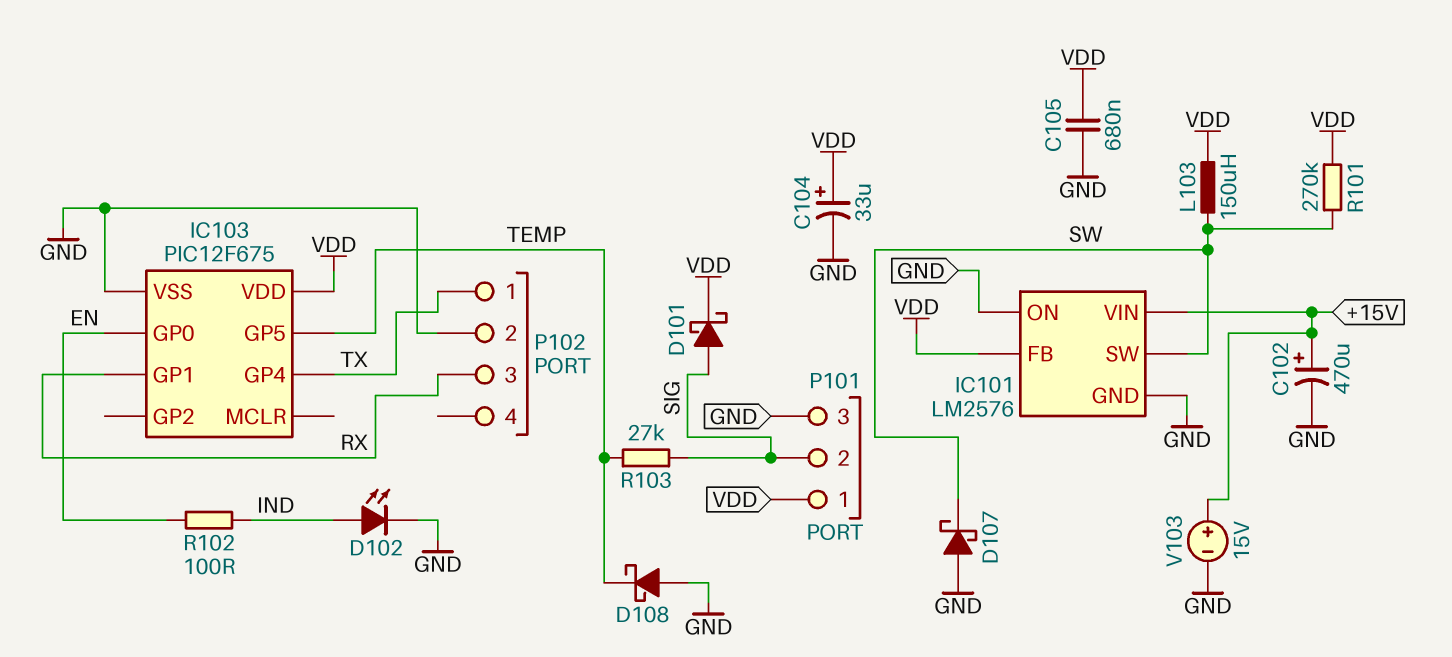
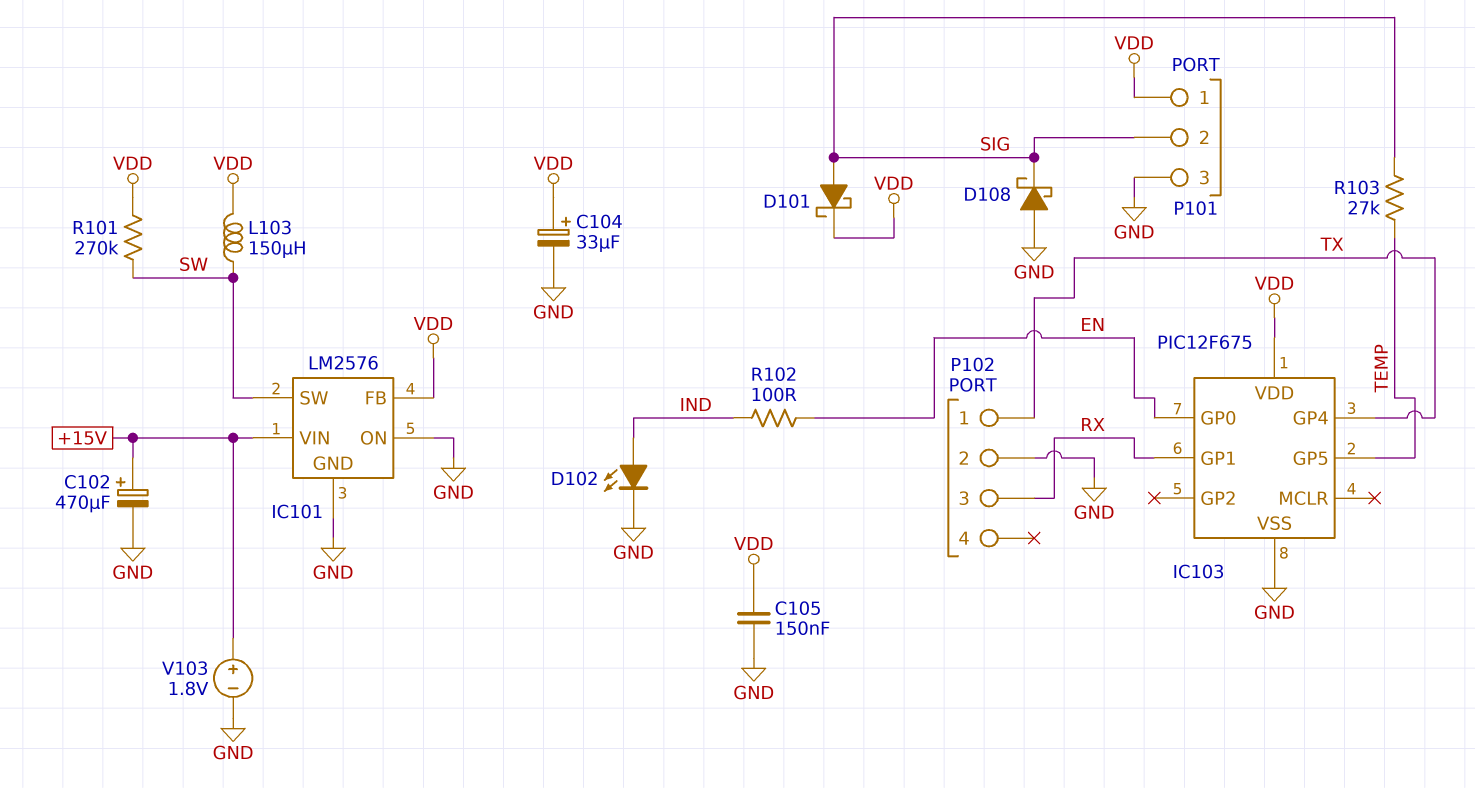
C105: 680nF (GND, VDD) -> 150nF (GND, VDD)
D107: schottky (A GND, K SW) -> none
D108: schottky (A GND, K TEMP) -> schottky (A GND, K SIG)
V103: 15V (plus +15V, minus GND) -> 1.8V (plus +15V, minus GND)

